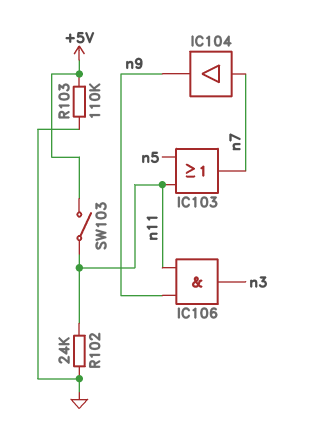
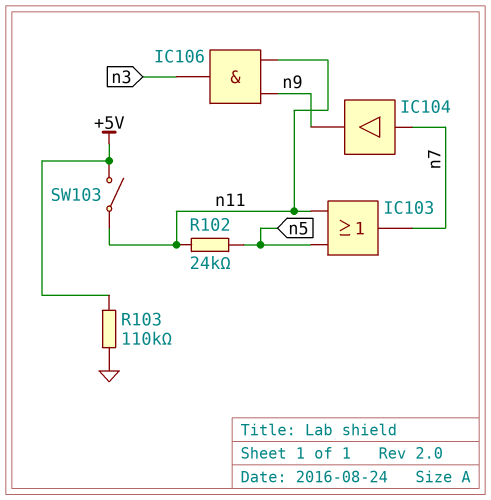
R102: 24k (GND, n11) -> 24k (n5, n11)

